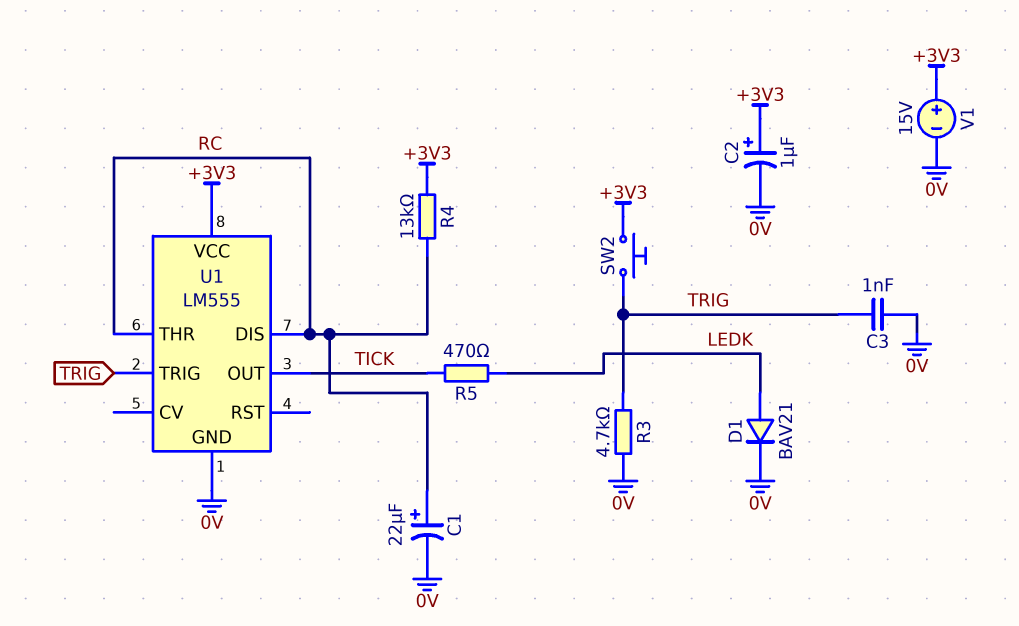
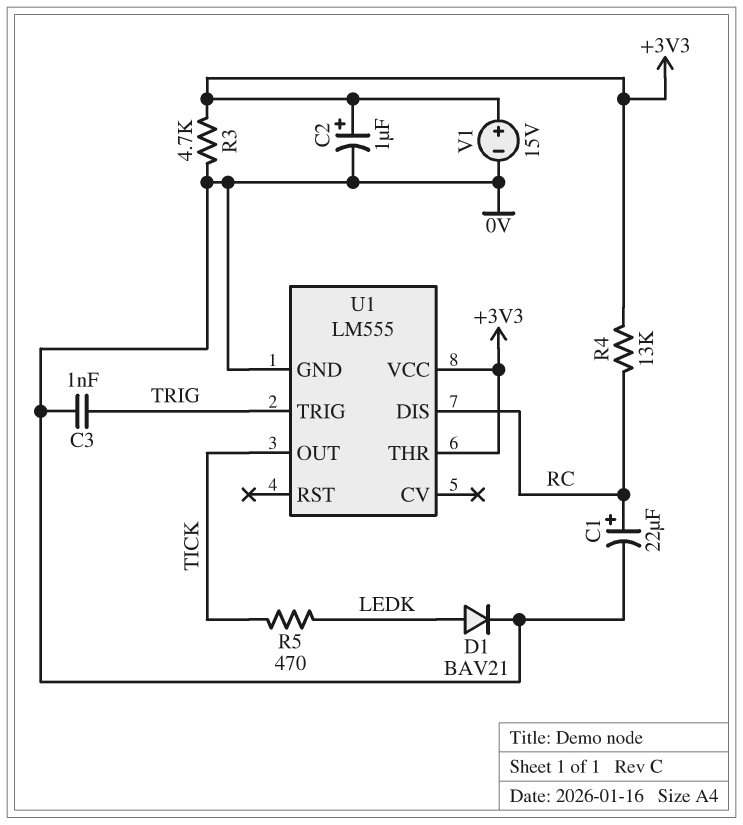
R3: 4.7k (0V, TRIG) -> 4.7k (+3V3, 0V)
SW2: button (+3V3, TRIG) -> none
U1 pin THR: RC -> +3V3

